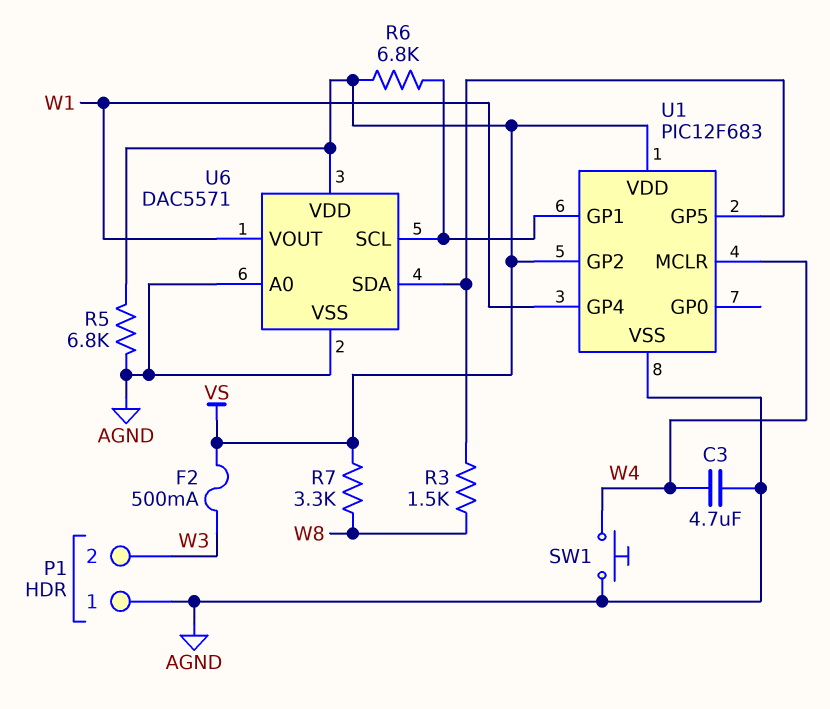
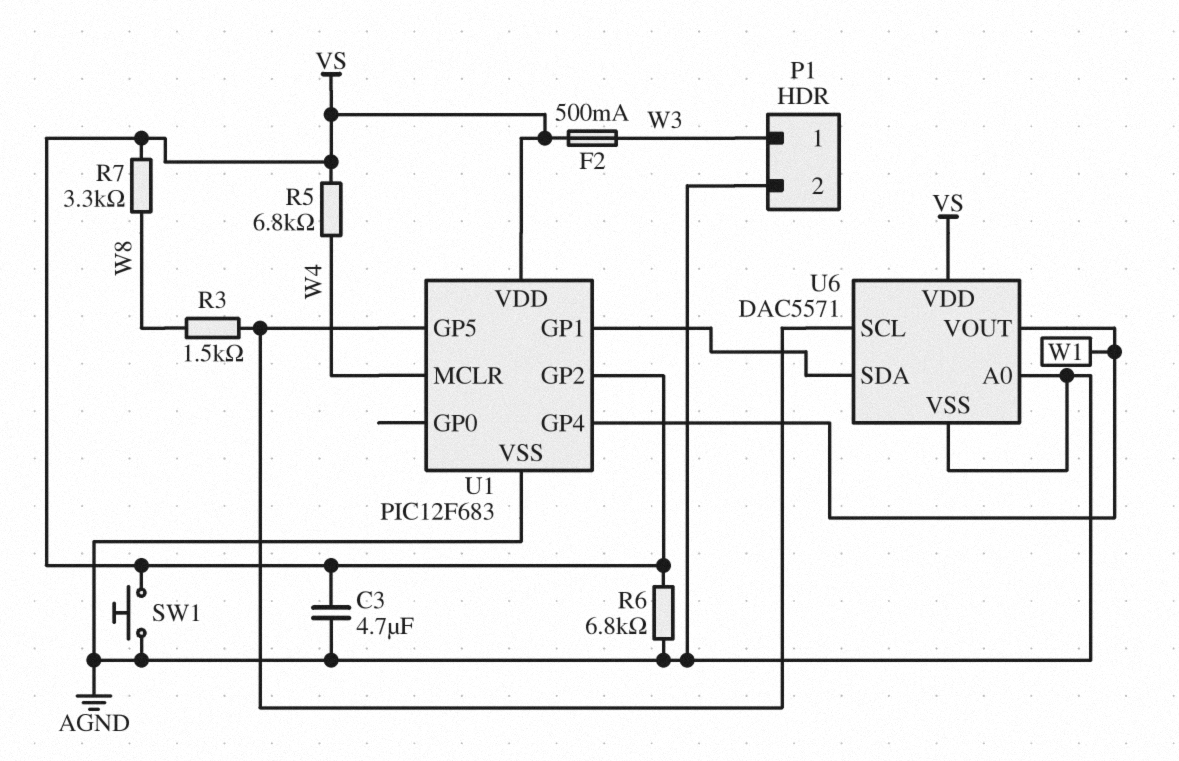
C3: 4.7uF (AGND, W4) -> 4.7uF (AGND, VS)
P1 pin 1: AGND -> W3
P1 pin 2: W3 -> AGND
R5: 6.8k (AGND, VS) -> 6.8k (VS, W4)
R6: 6.8k (U1/GP1, VS) -> 6.8k (AGND, VS)
SW1: button (AGND, W4) -> button (AGND, VS)
U6 pin SCL: U1/GP1 -> U1/GP5
U6 pin SDA: U1/GP5 -> U1/GP1

